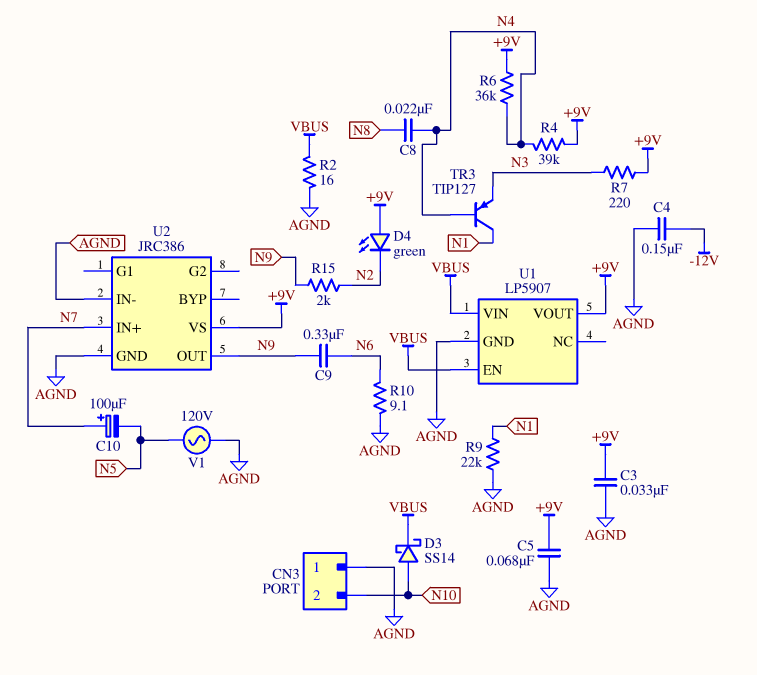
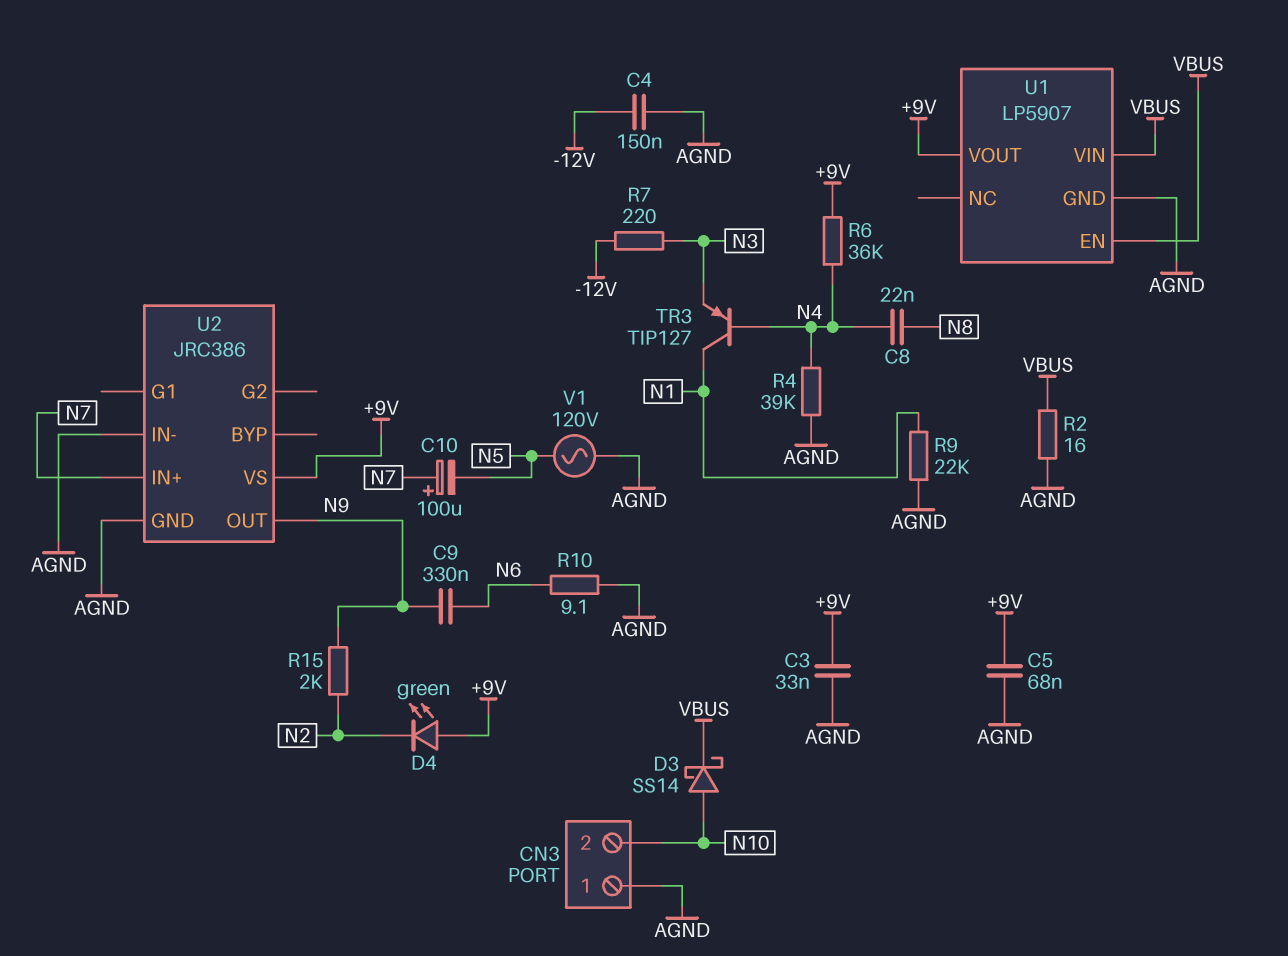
R4: 39k (+9V, N4) -> 39k (AGND, N4)
R7: 220 (+9V, N3) -> 220 (-12V, N3)

